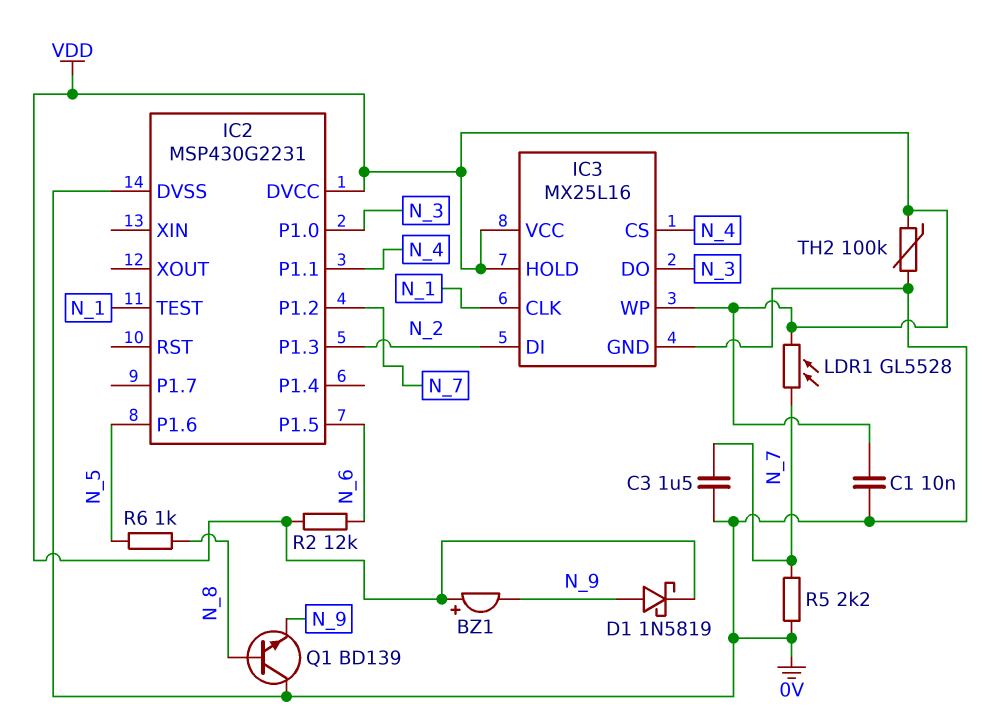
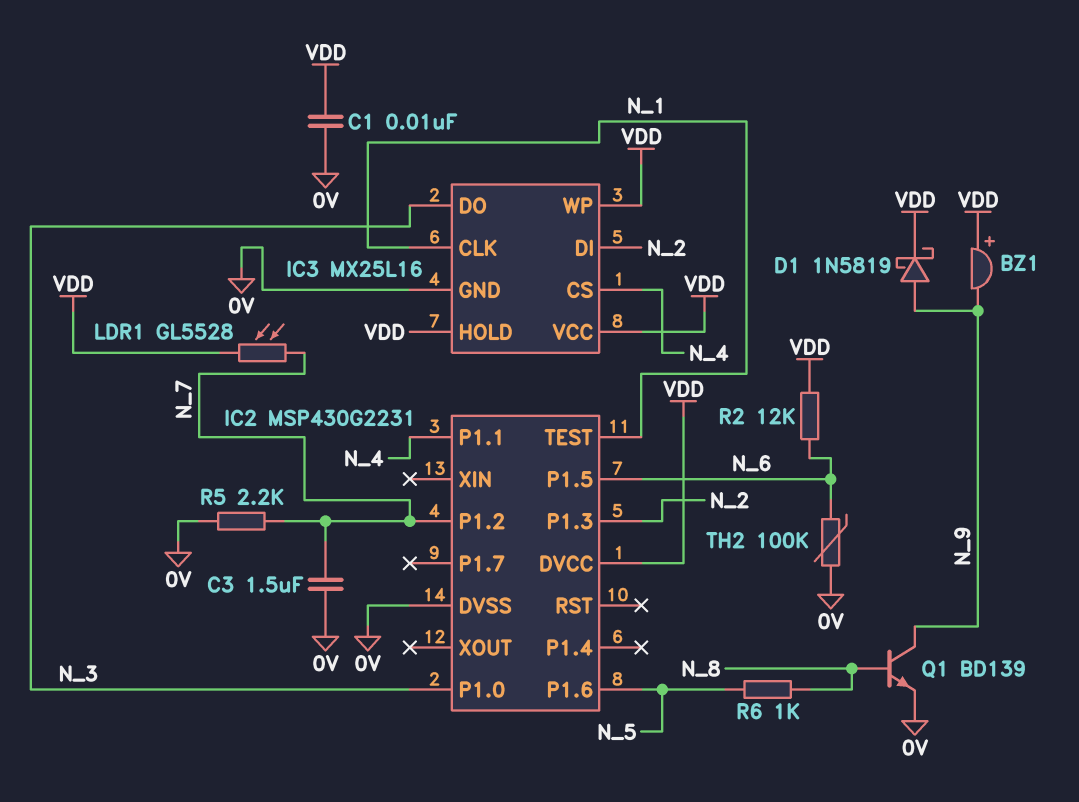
Q1: NPN BD139 (B N_8, C 0V, E N_9) -> NPN BD139 (B N_8, C N_9, E 0V)
TH2: 100k (0V, VDD) -> 100k (0V, N_6)

